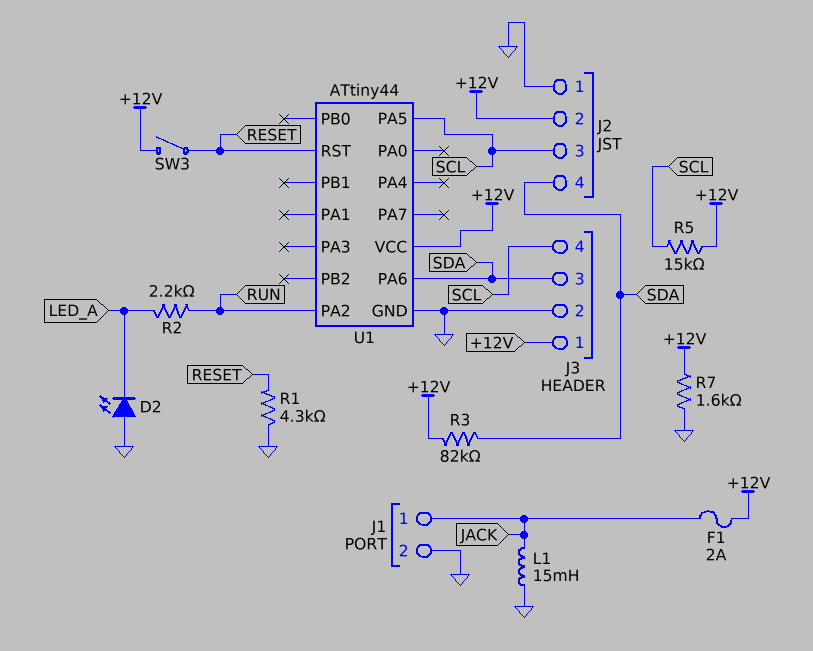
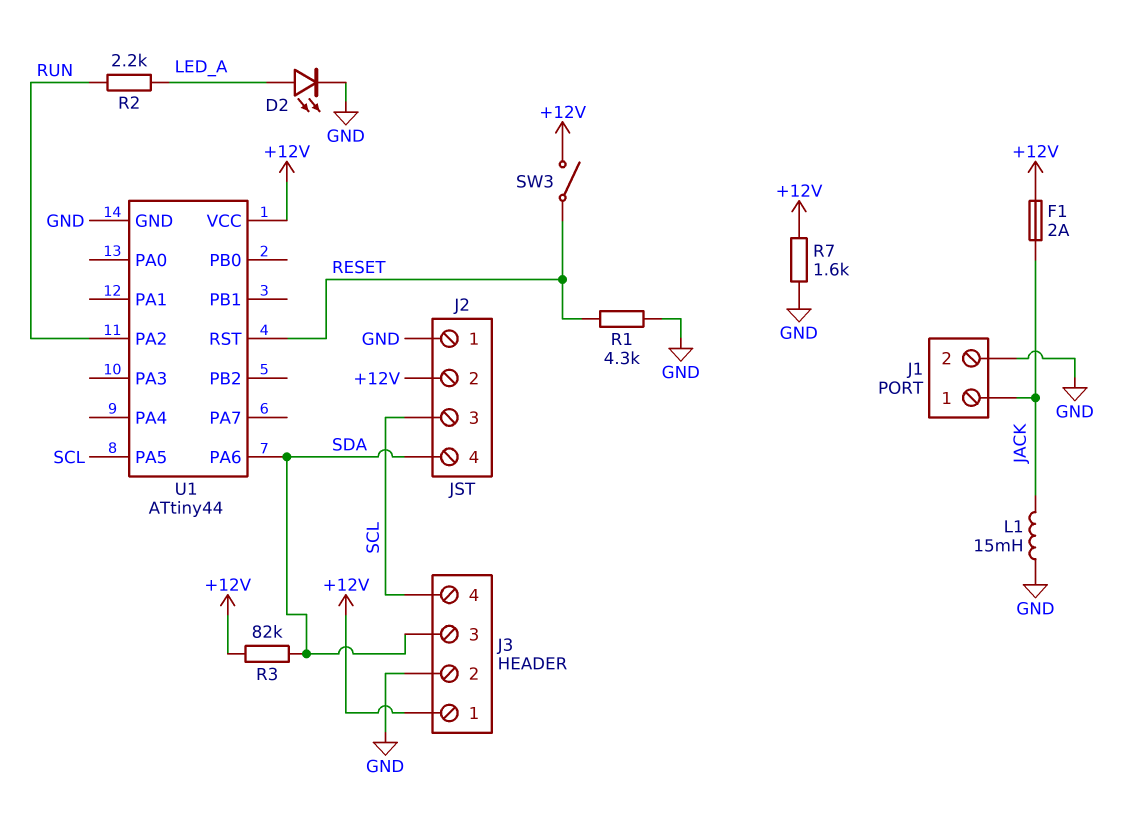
D2: LED (A GND, K LED_A) -> LED (A LED_A, K GND)
R5: 15k (+12V, SCL) -> none

